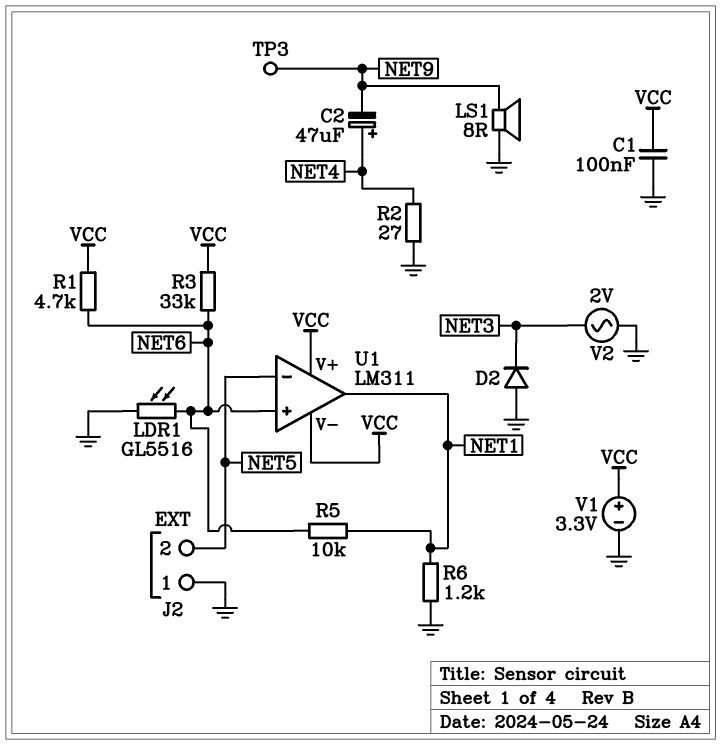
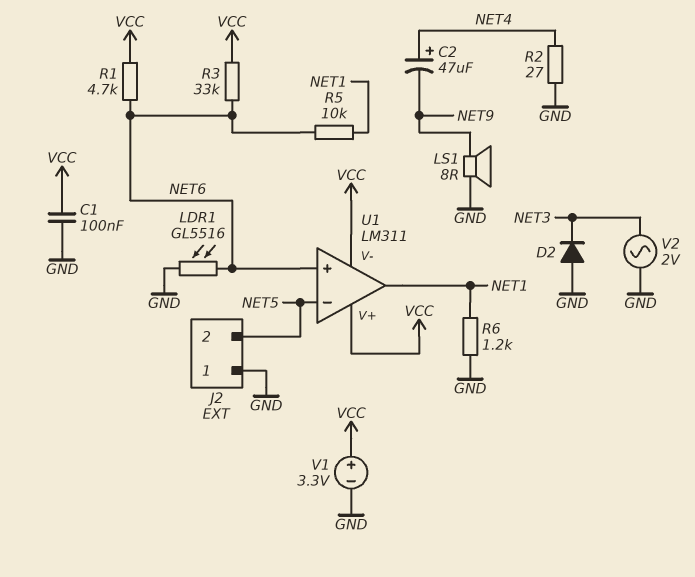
TP3: test point (NET9) -> none

